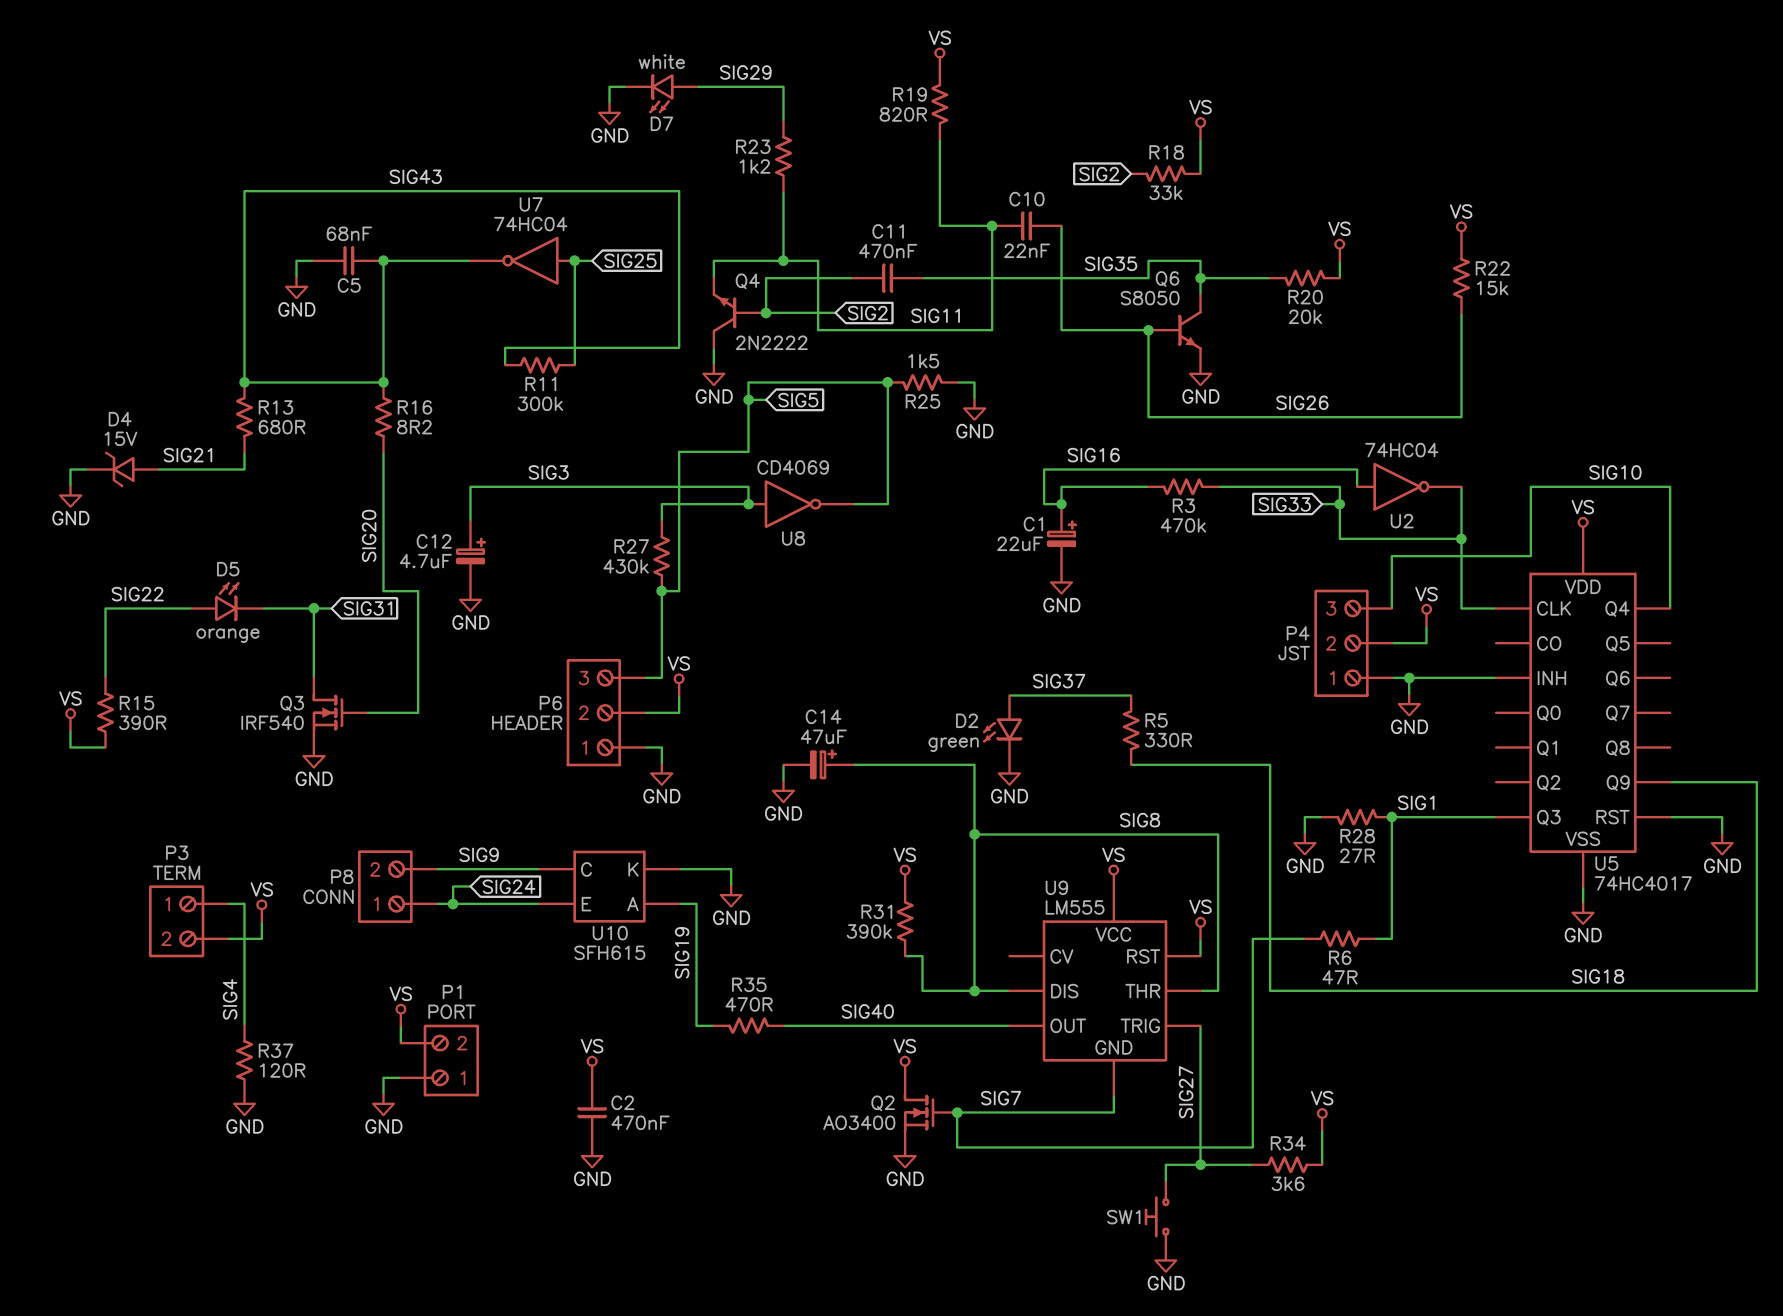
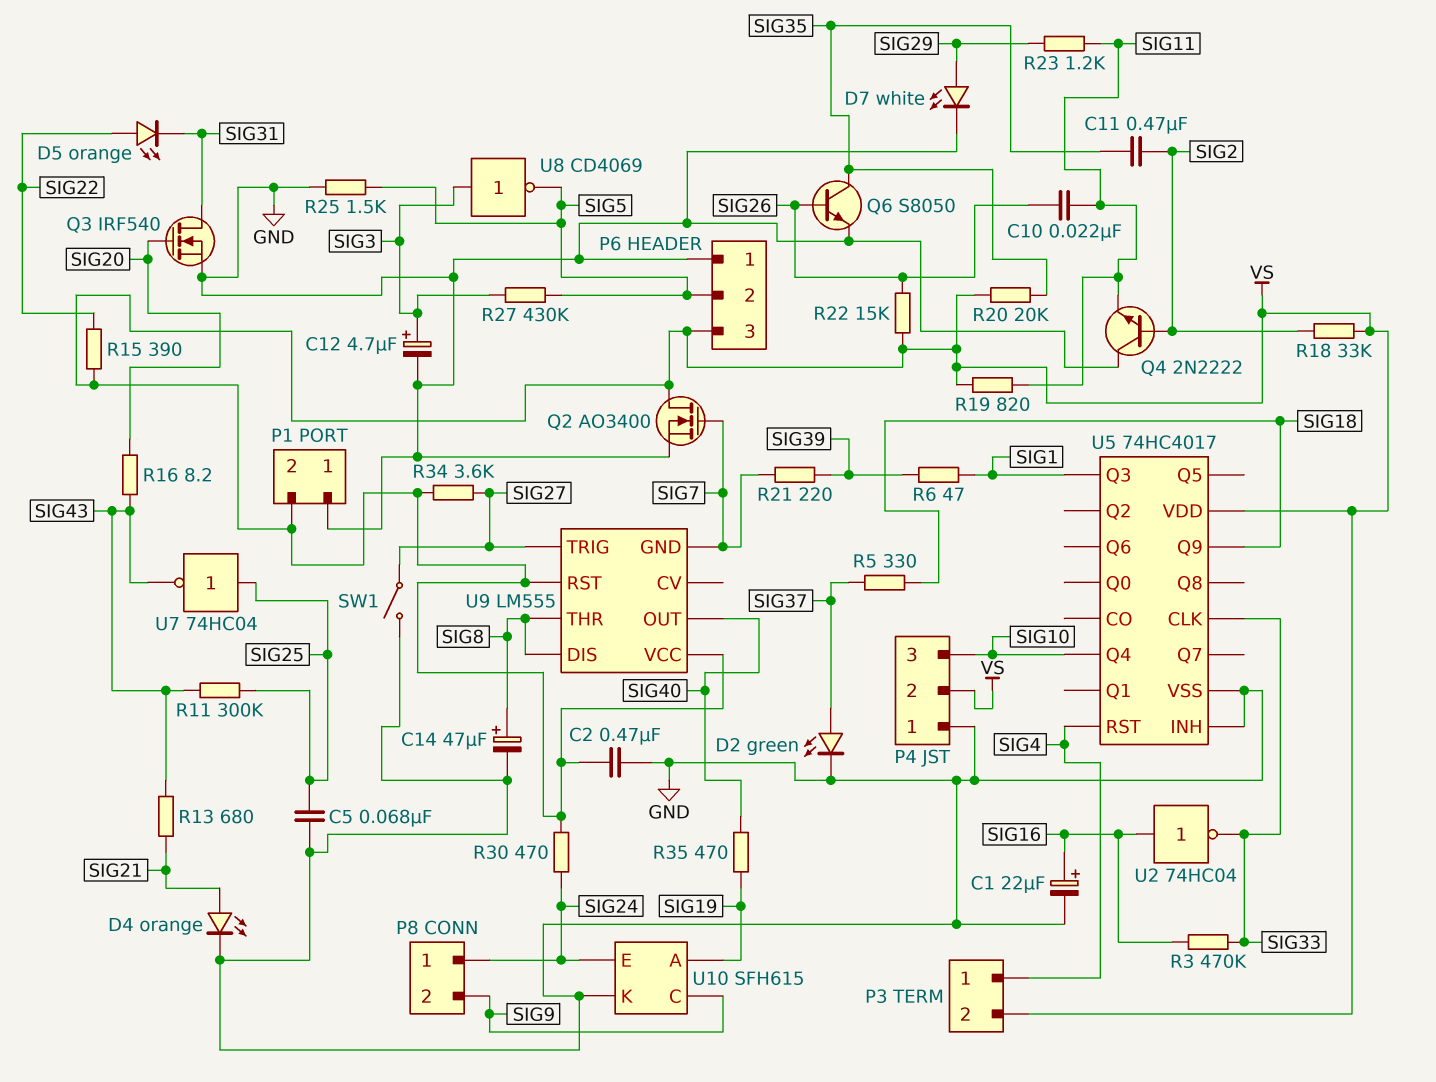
C5: 68nF (GND, SIG43) -> 68nF (GND, SIG25)
D4: zener 15V (A SIG21, K GND) -> LED orange (A SIG21, K GND)
P6 pin 2: VS -> SIG5
P6 pin 3: SIG5 -> VS
R6: 47 (SIG1, SIG7) -> 47 (SIG1, SIG39)
R21: none -> 220 (SIG7, SIG39)
R28: 27 (GND, SIG1) -> none
R30: none -> 470 (SIG24, VS)
R31: 390k (SIG8, VS) -> none
R37: 120 (GND, SIG4) -> none
SW1: button (GND, SIG27) -> switch (GND, SIG27)
U5 pin RST: GND -> SIG4

